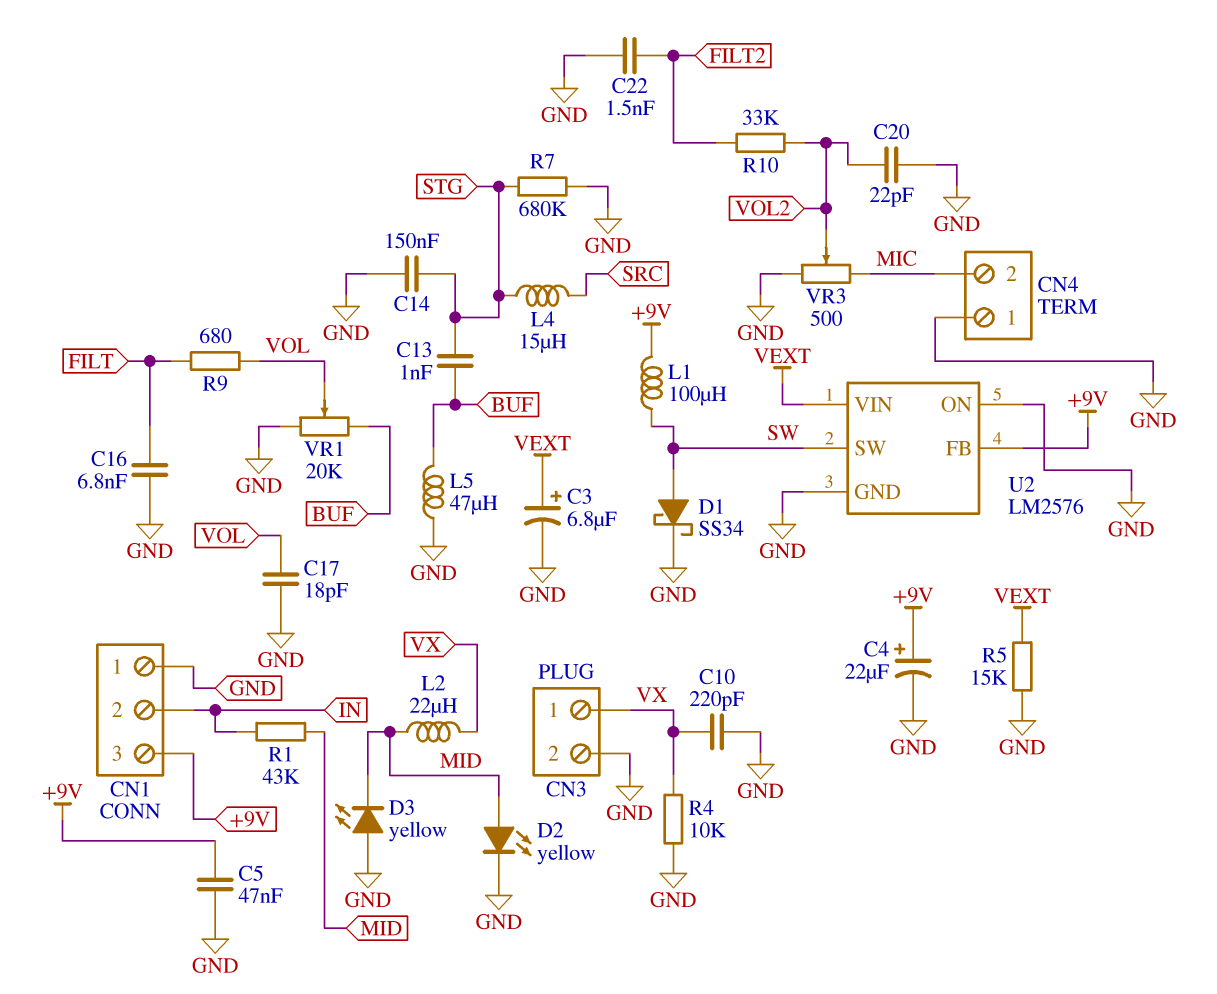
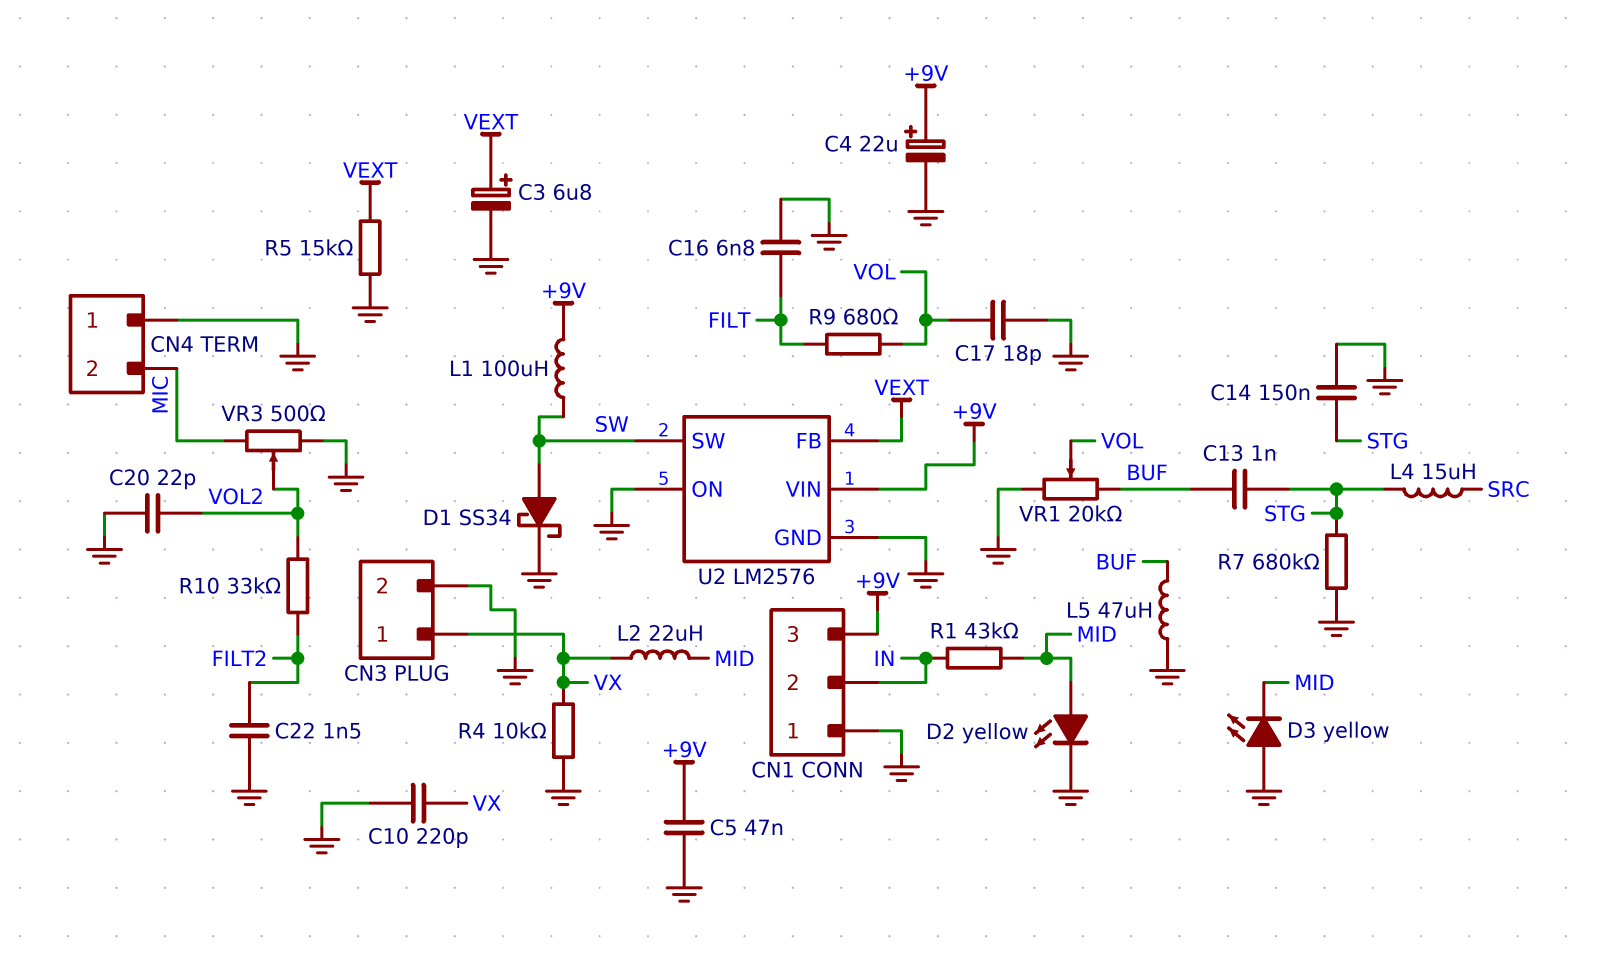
U2 pin FB: +9V -> VEXT
U2 pin VIN: VEXT -> +9V

